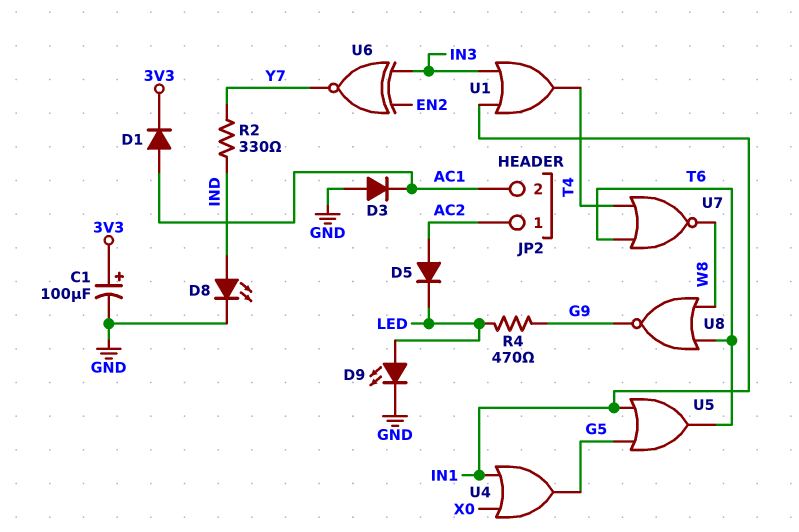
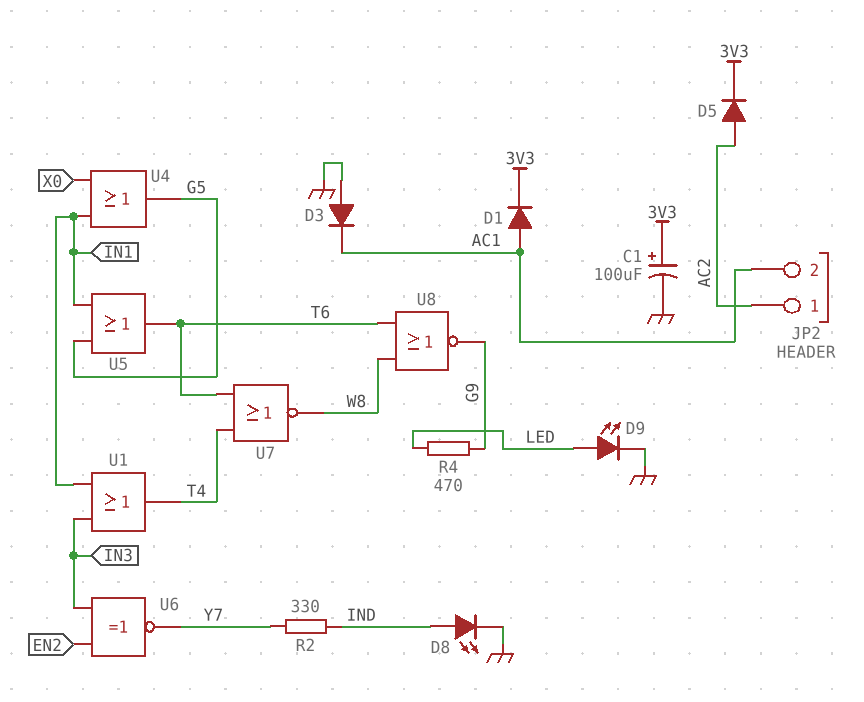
D5: diode (A AC2, K LED) -> diode (A AC2, K 3V3)

